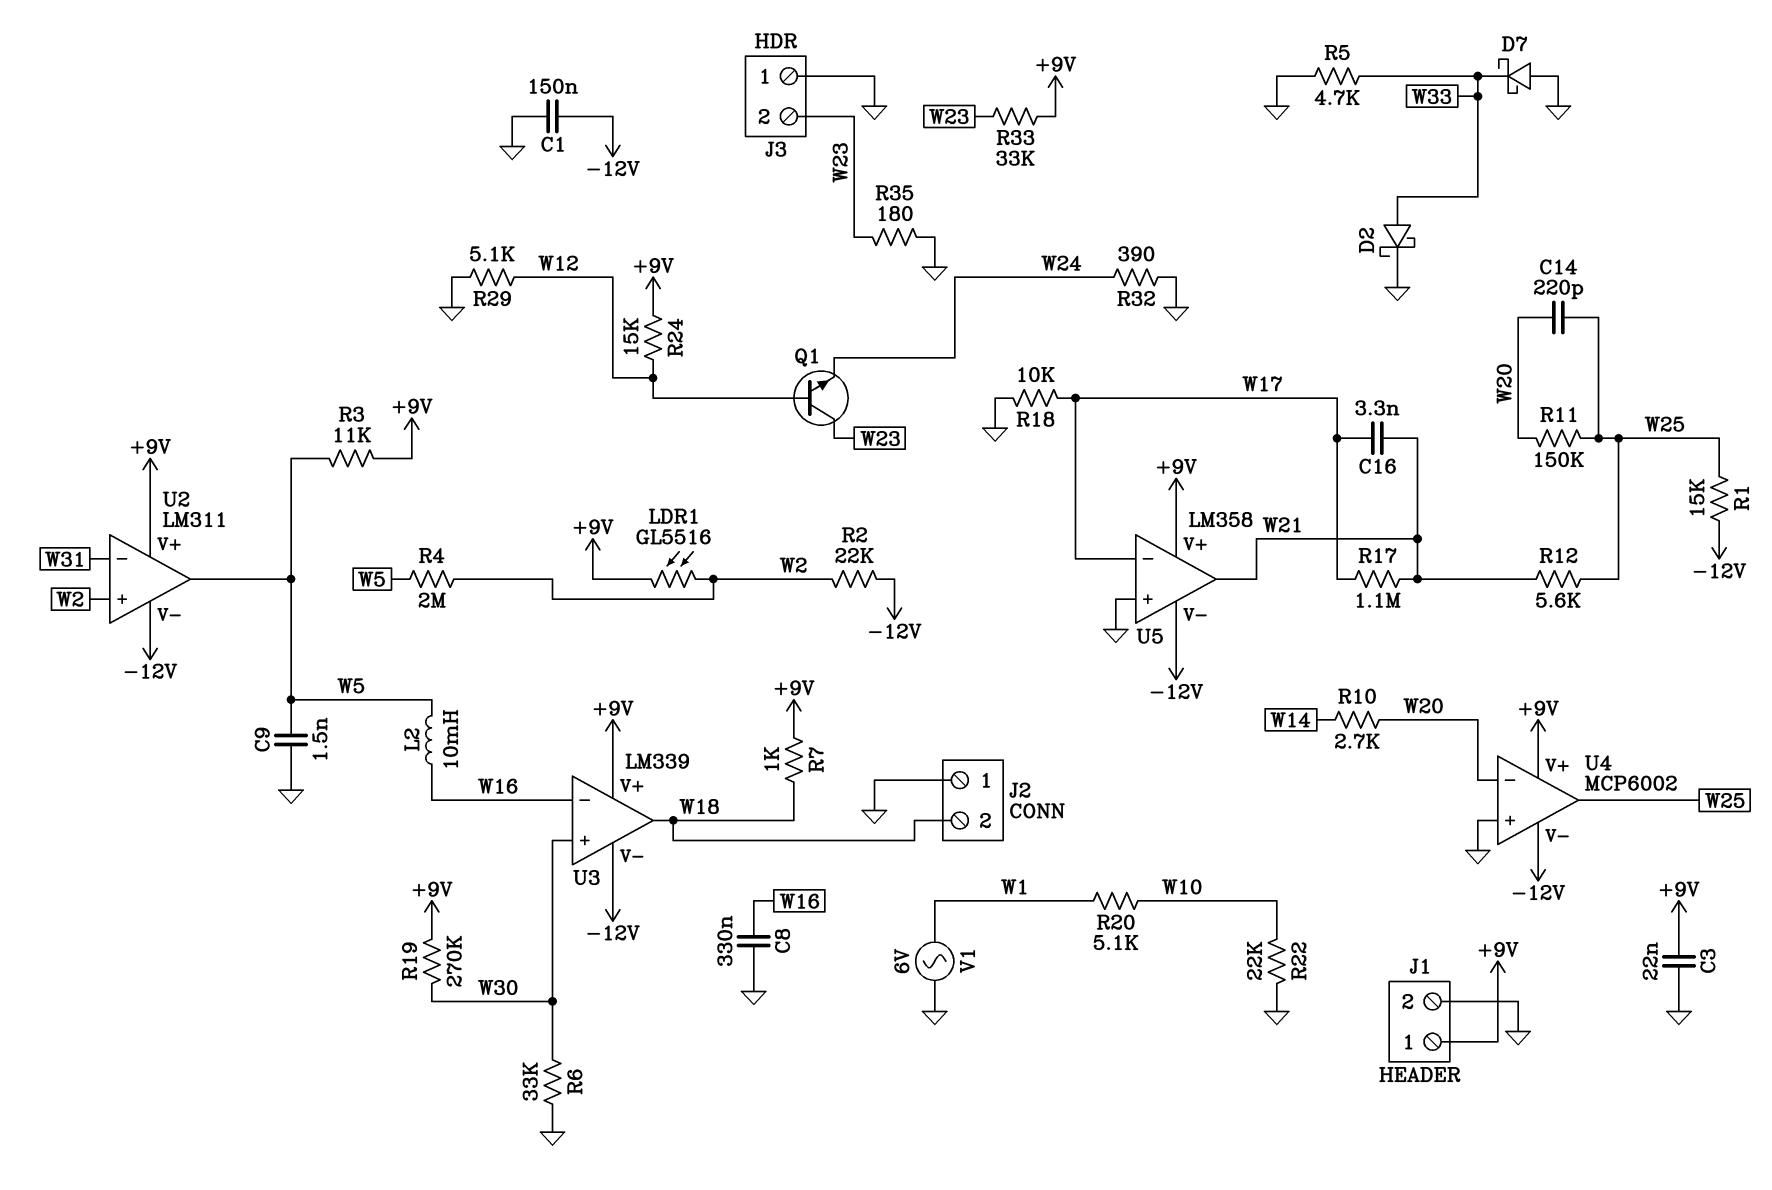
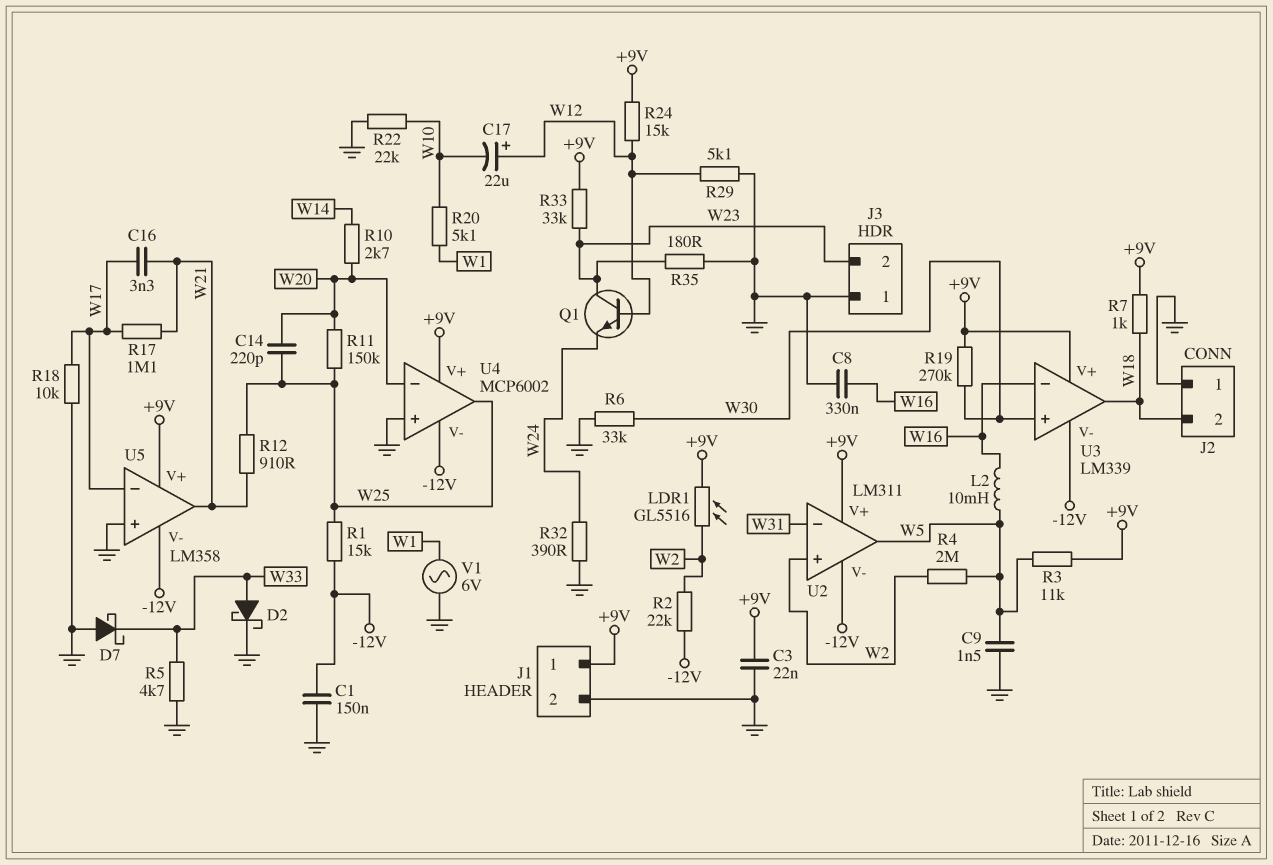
C17: none -> 22uF (plus W12, minus W10)
R12: 5.6k (W21, W25) -> 910 (W21, W25)

